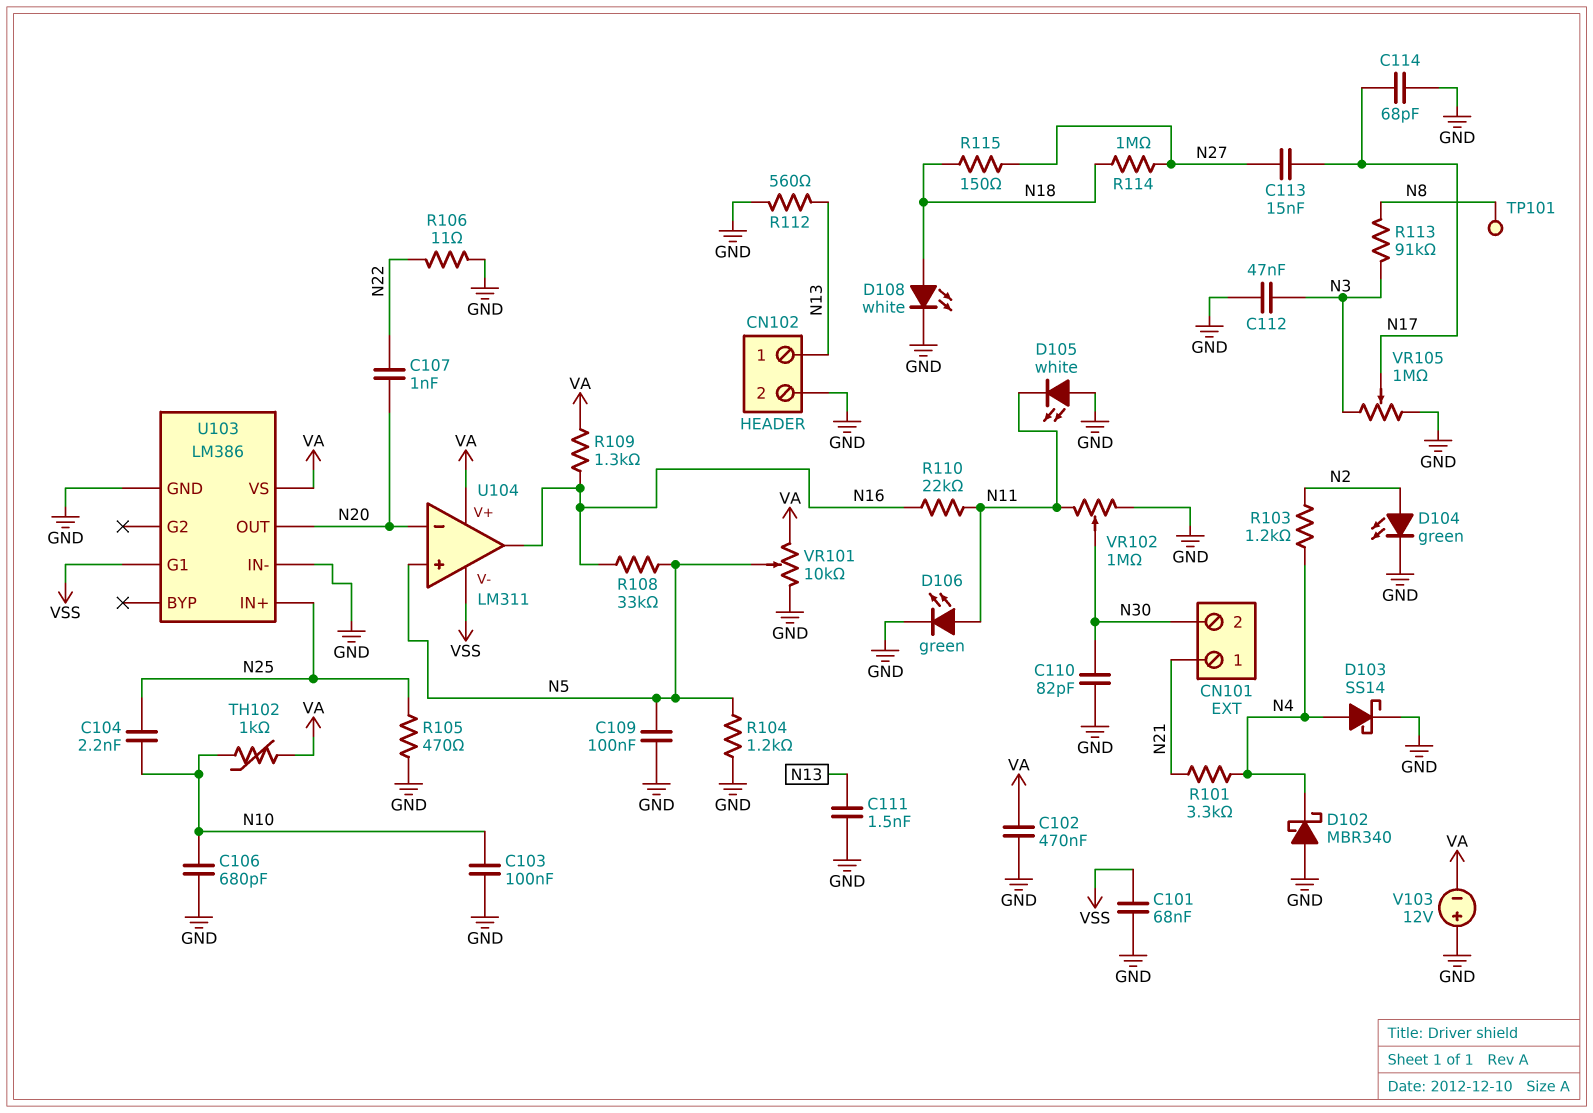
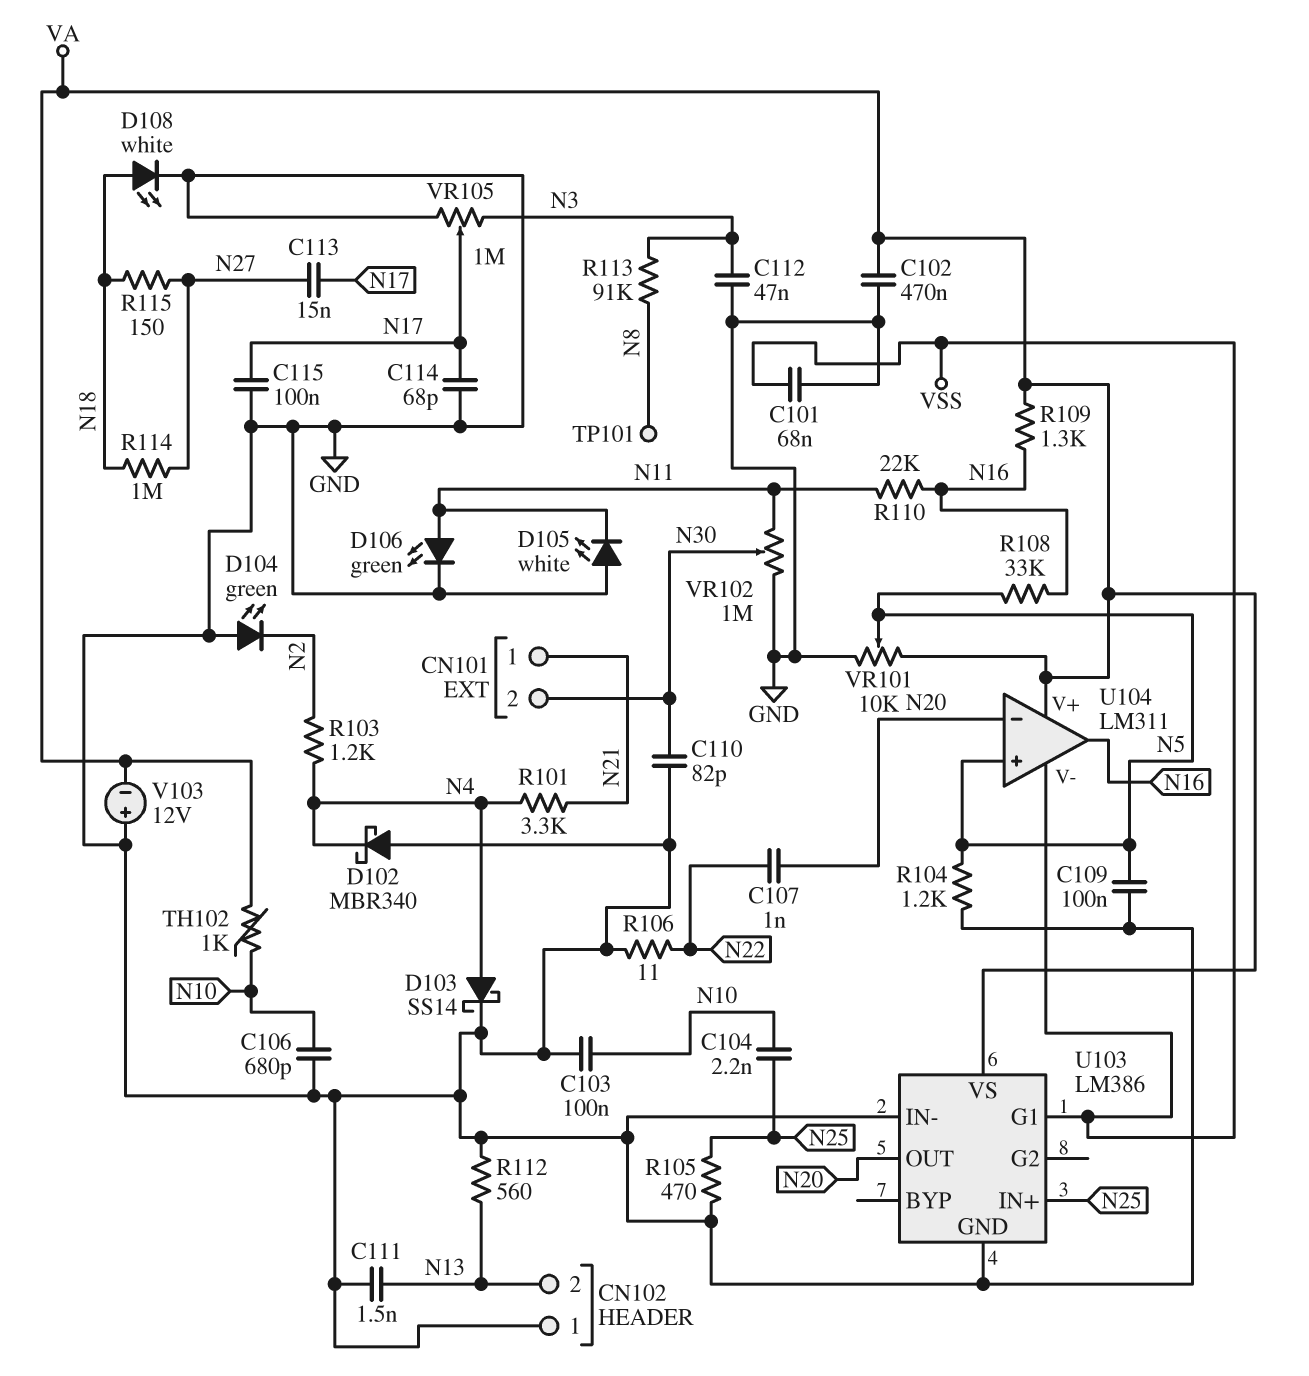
C115: none -> 100nF (GND, N17)
CN102 pin 1: N13 -> GND
CN102 pin 2: GND -> N13
D104: LED green (A N2, K GND) -> LED green (A GND, K N2)

